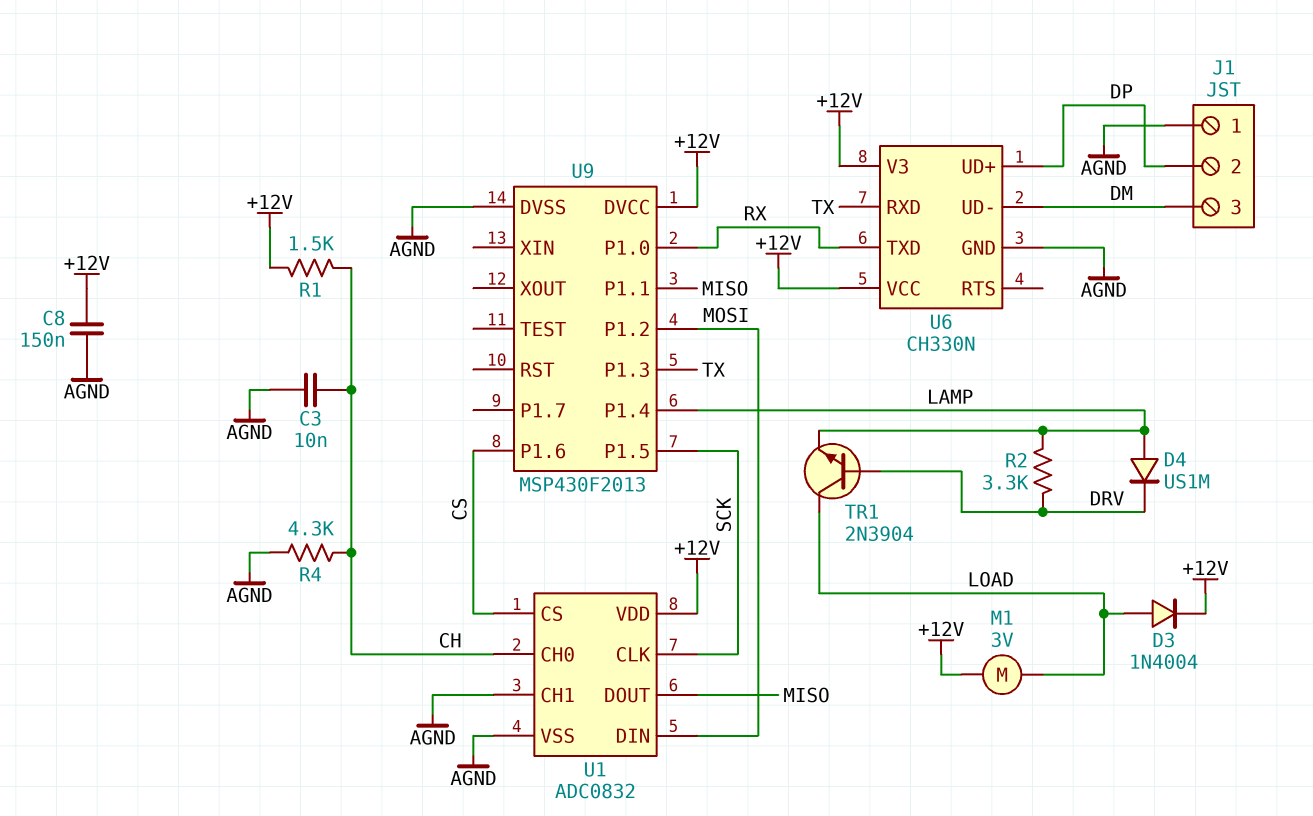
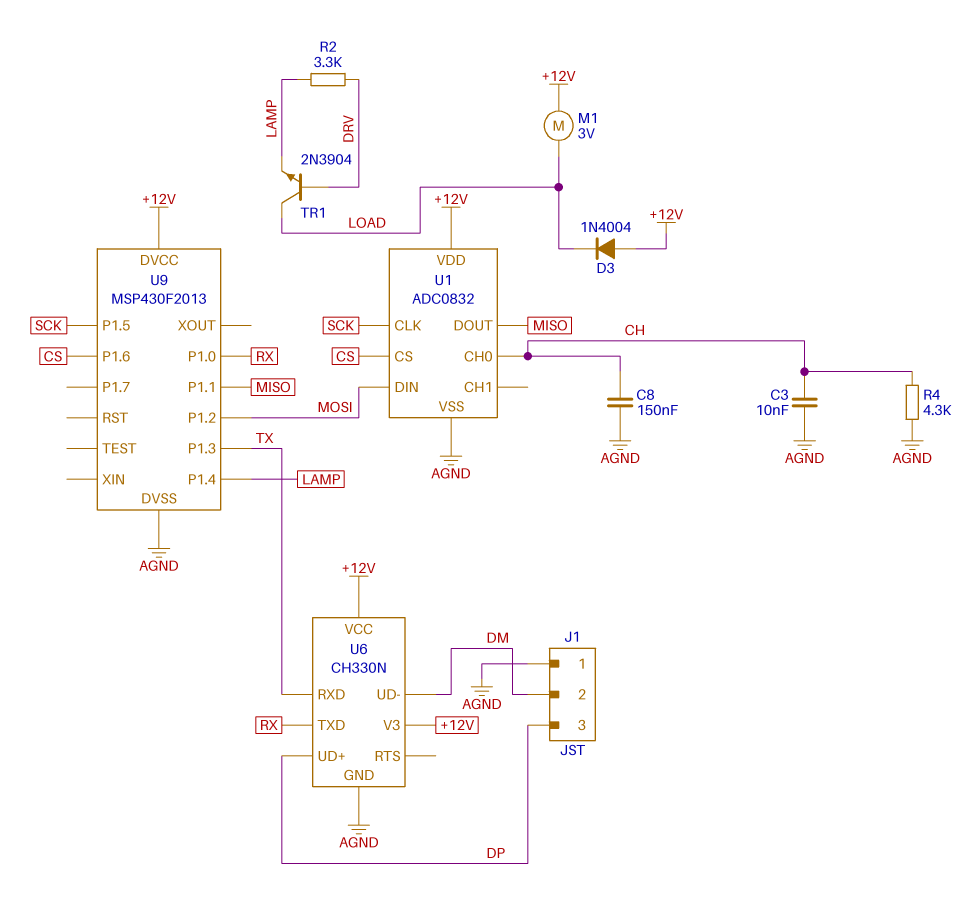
C8: 150nF (+12V, AGND) -> 150nF (AGND, CH)
D3: diode 1N4004 (A LOAD, K +12V) -> diode 1N4004 (A +12V, K LOAD)
D4: diode US1M (A LAMP, K DRV) -> none
J1 pin 2: DP -> DM
J1 pin 3: DM -> DP
R1: 1.5k (+12V, CH) -> none
U1 pin CH1: AGND -> none

